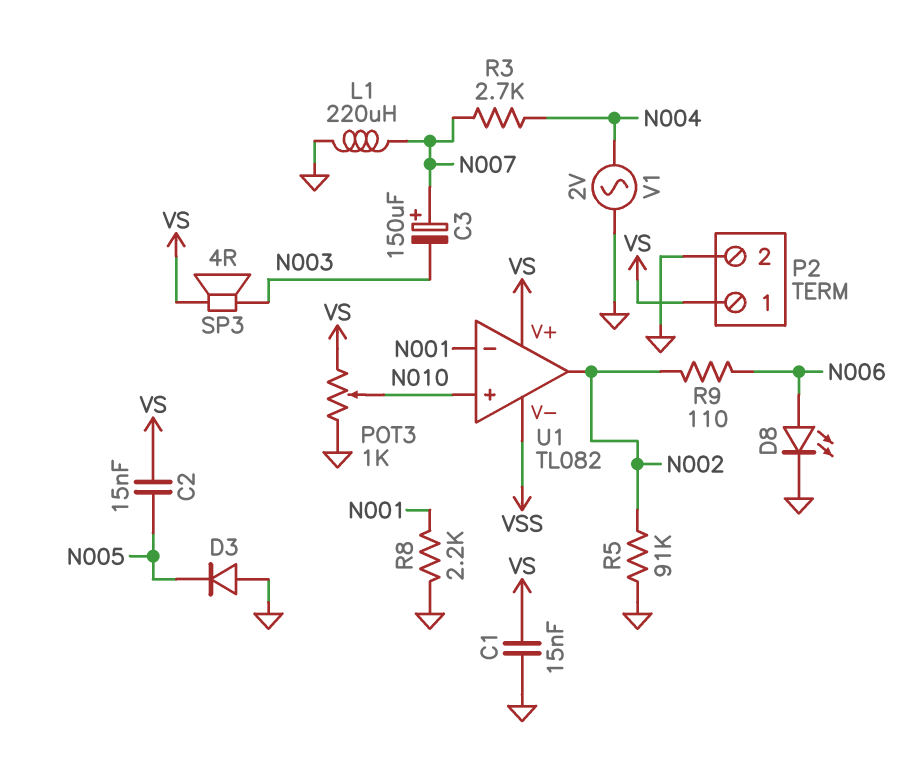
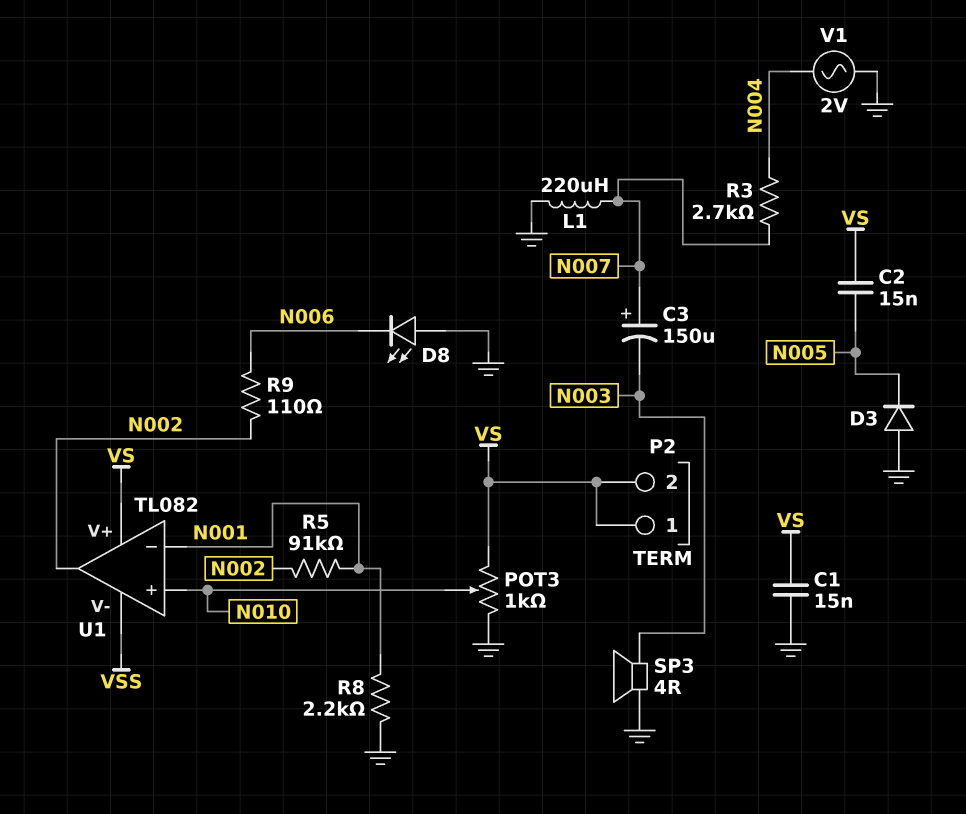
D8: LED (A N006, K GND) -> LED (A GND, K N006)
P2 pin 2: GND -> VS
R5: 91k (GND, N002) -> 91k (N001, N002)
SP3: speaker 4R (N003, VS) -> speaker 4R (GND, N003)

